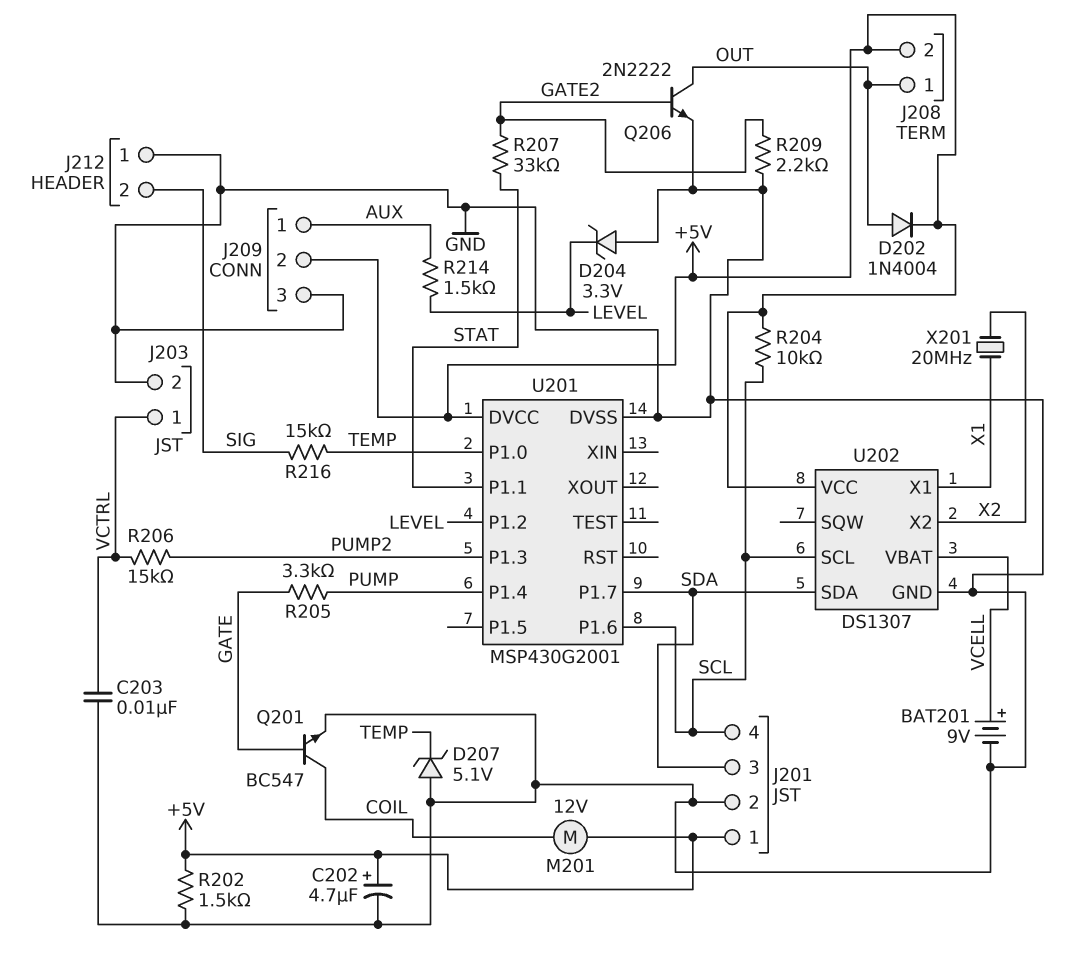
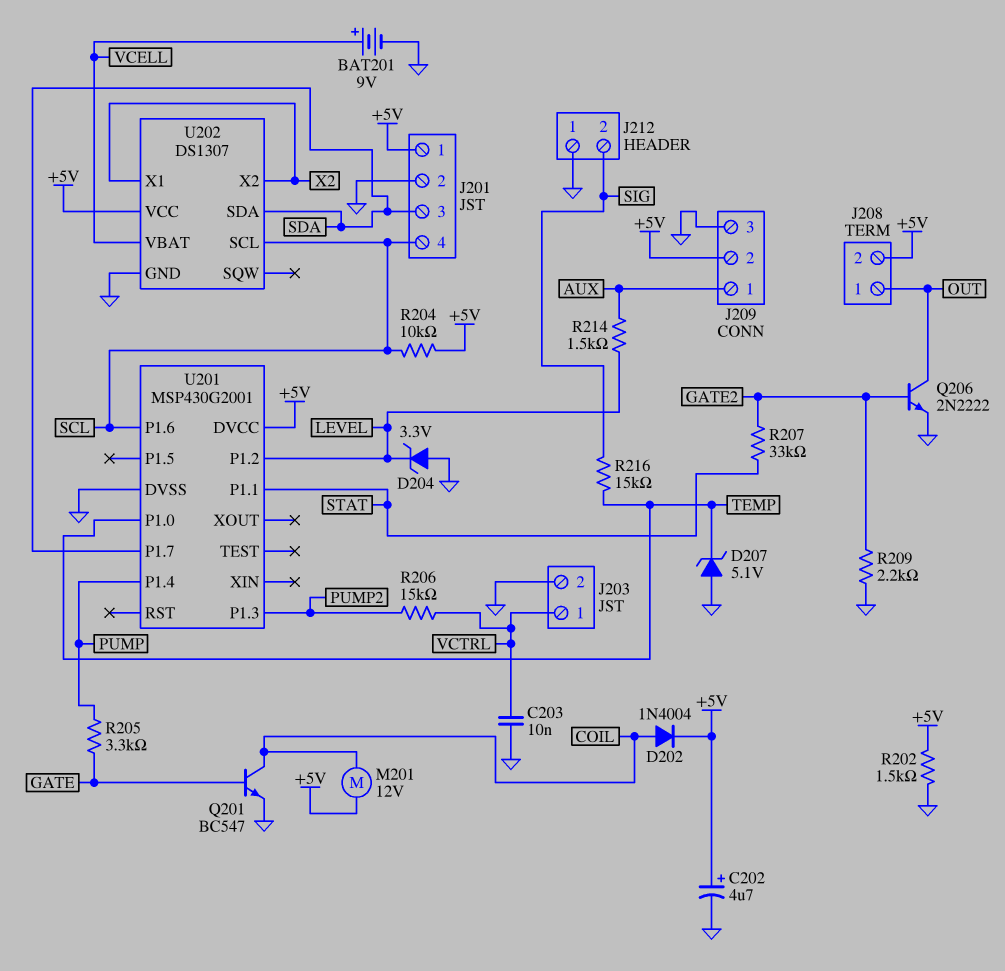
D202: diode 1N4004 (A OUT, K +5V) -> diode 1N4004 (A COIL, K +5V)
U202 pin X1: X1 -> X2
X201: 20MHz (X1, X2) -> none

